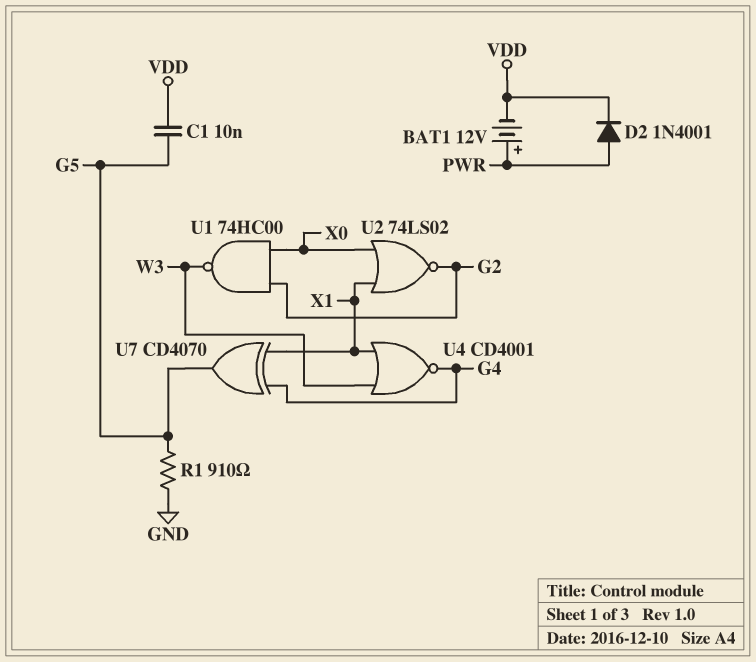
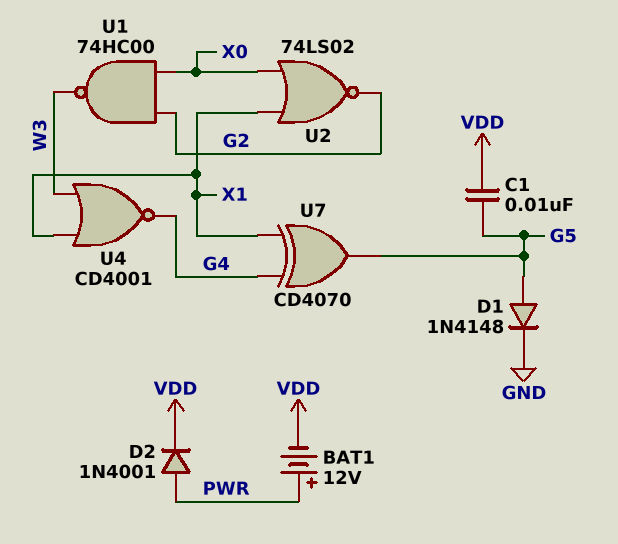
D1: none -> diode 1N4148 (A G5, K GND)
R1: 910 (G5, GND) -> none

